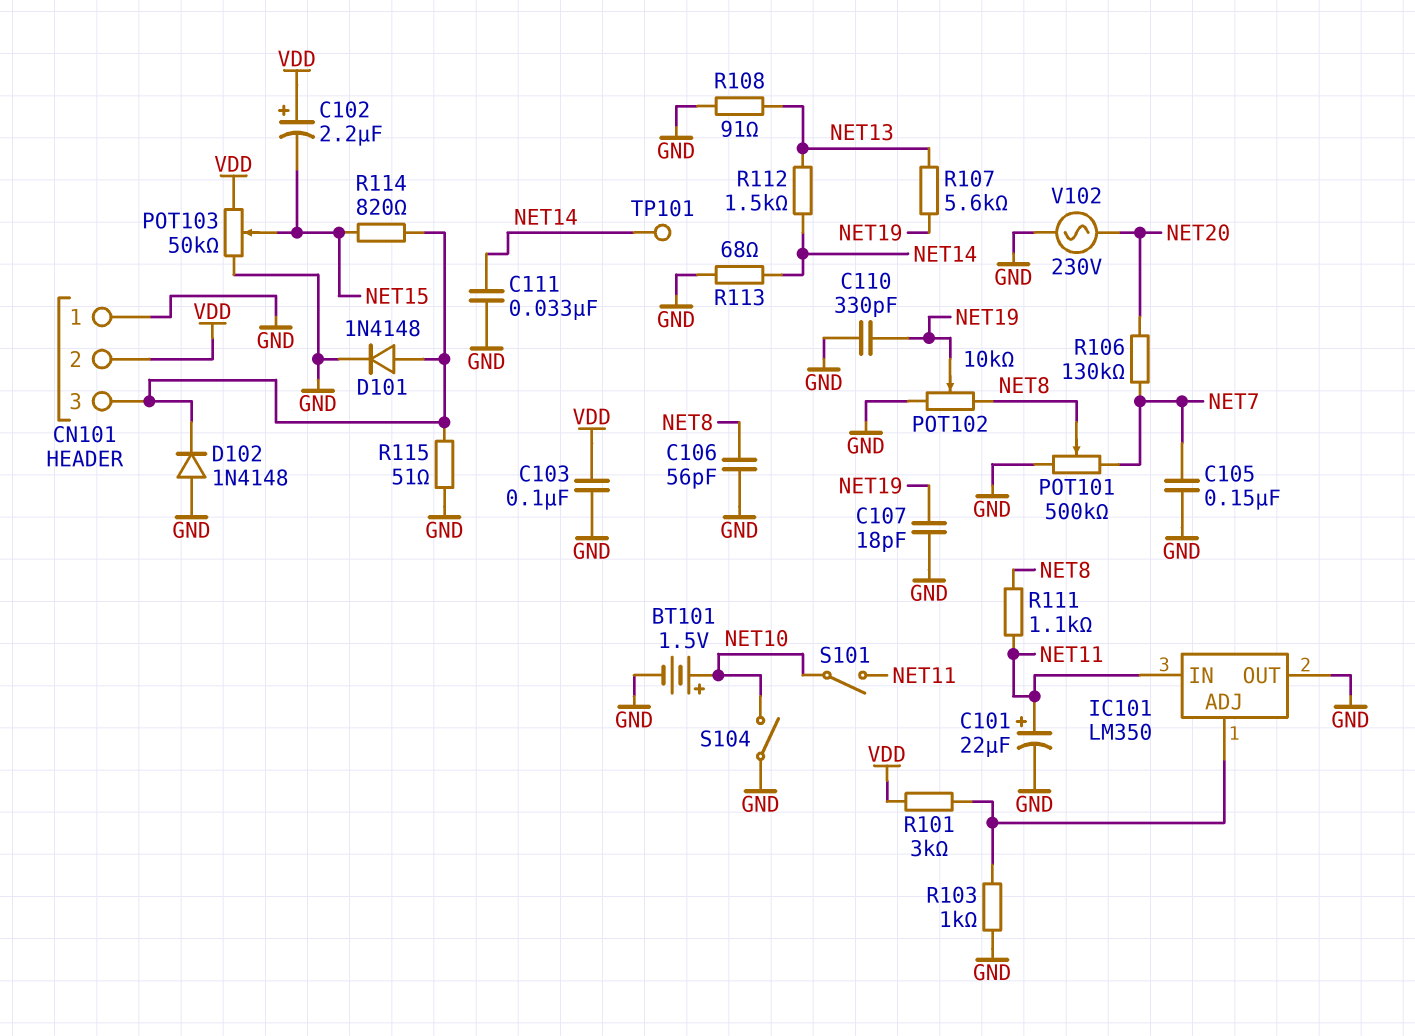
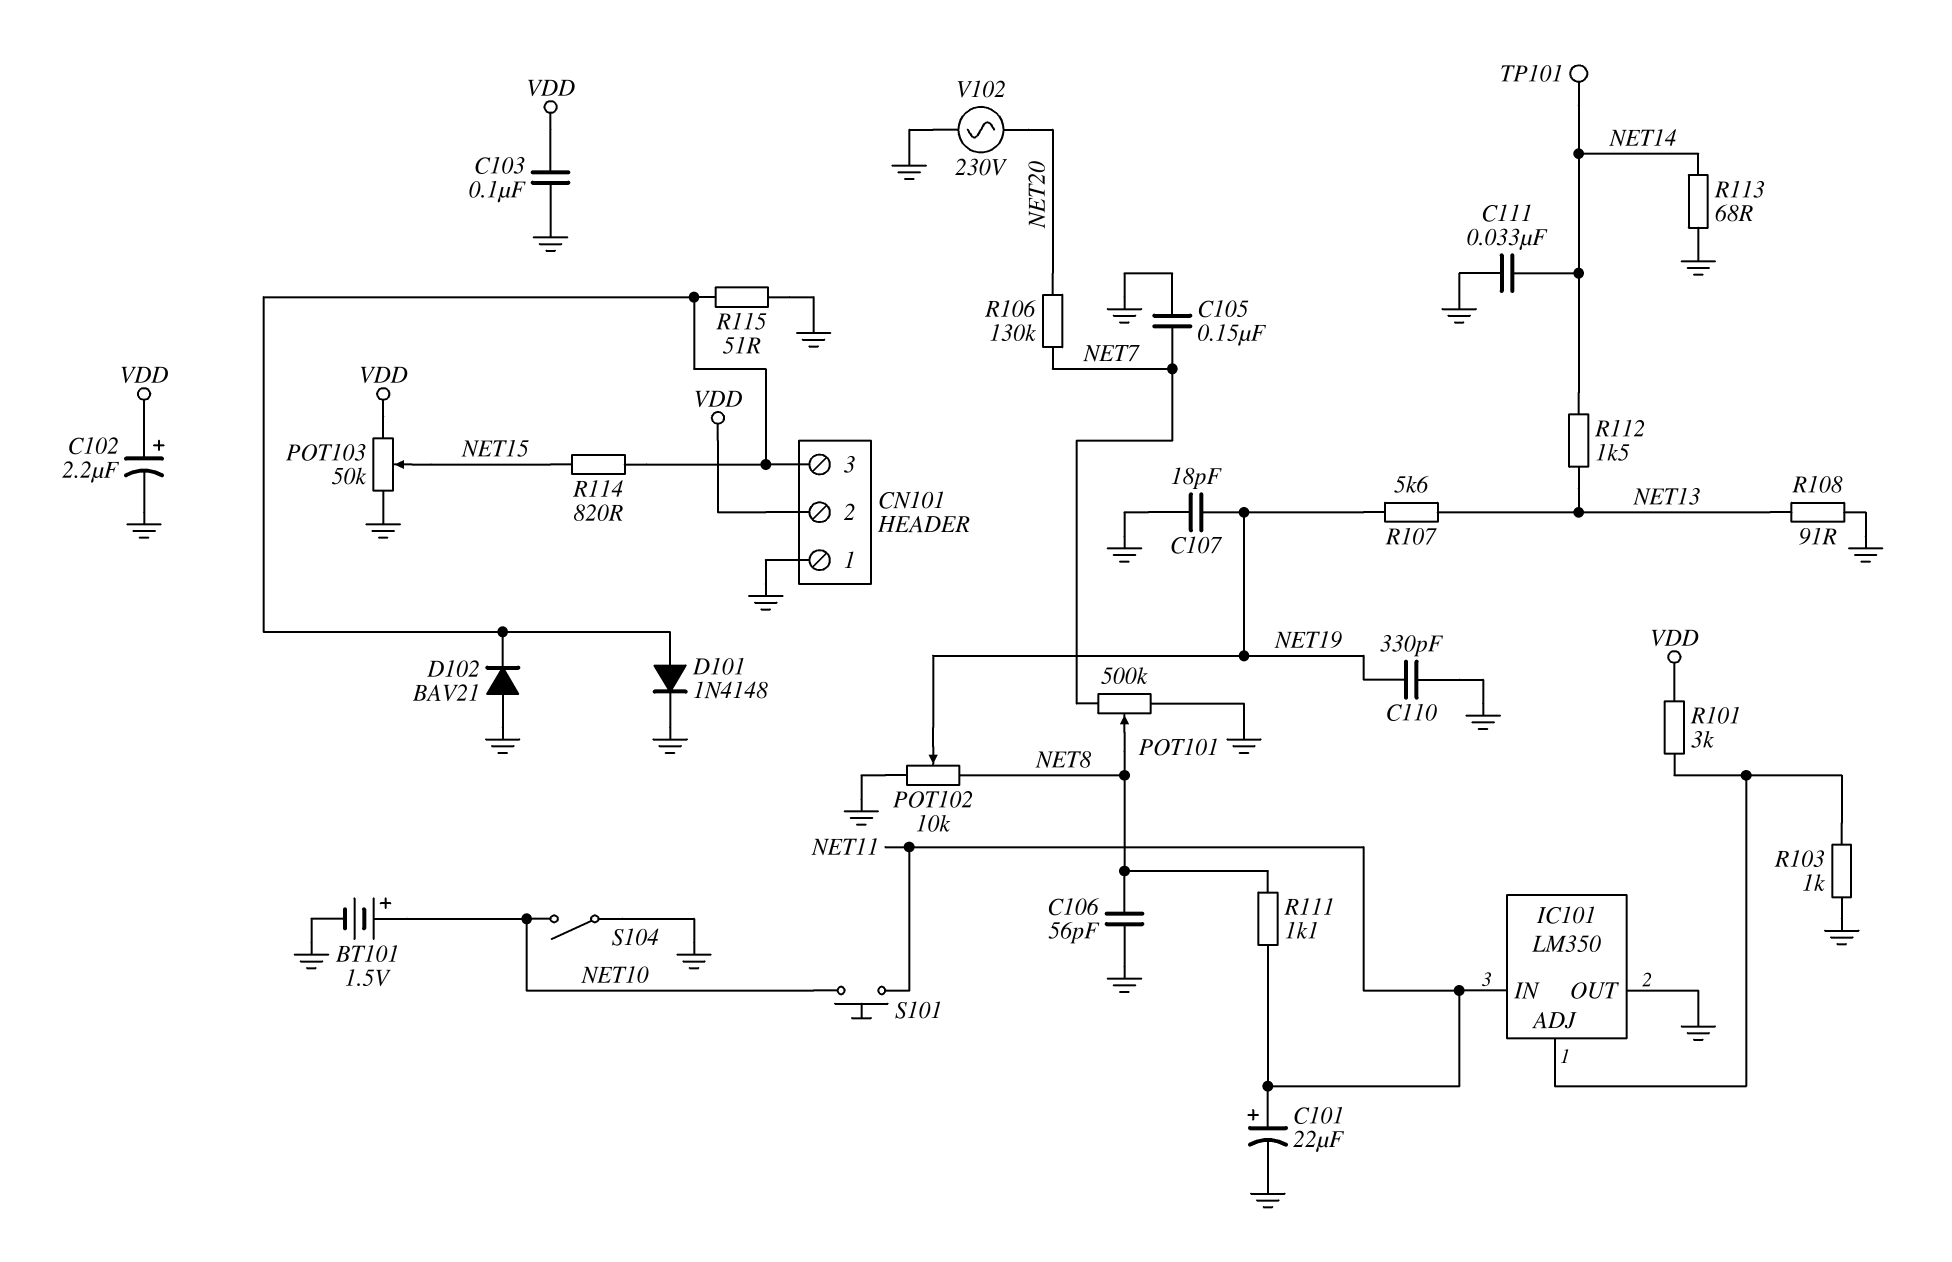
C102: 2.2uF (plus VDD, minus NET15) -> 2.2uF (plus VDD, minus GND)
D102: diode 1N4148 (A GND, K CN101/3) -> diode BAV21 (A GND, K CN101/3)
S101: switch (NET10, NET11) -> button (NET10, NET11)

